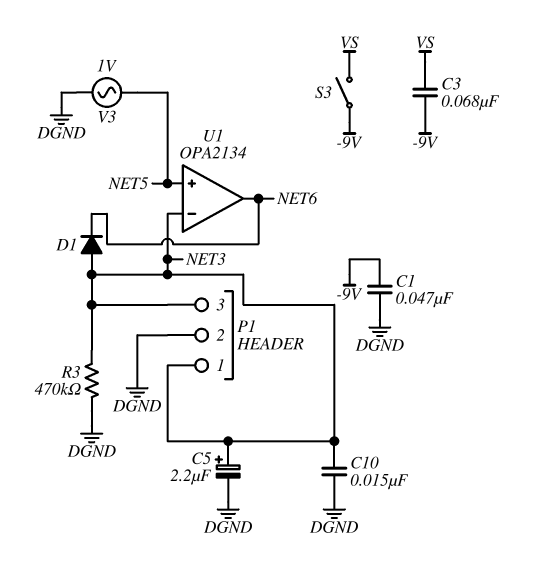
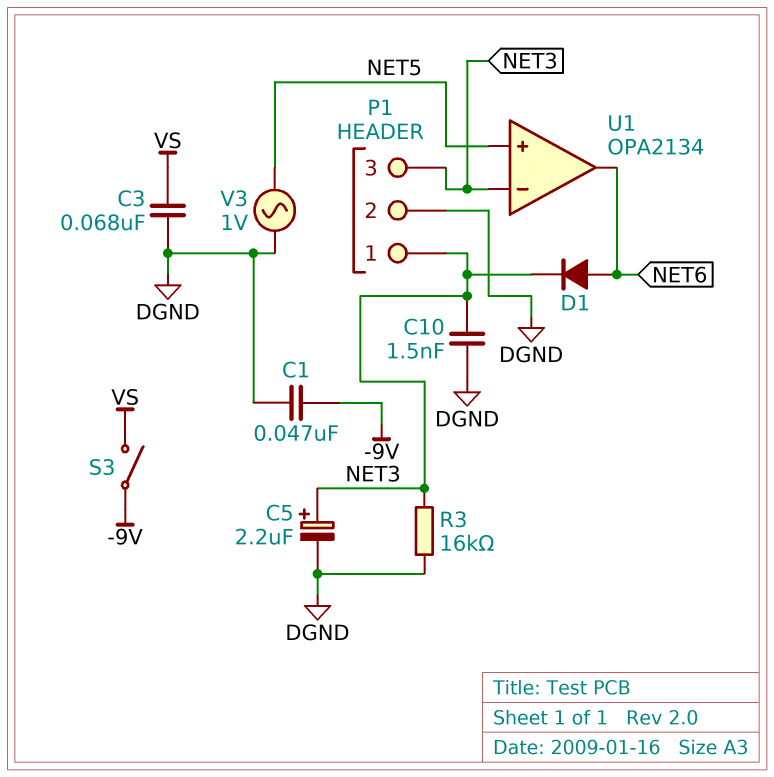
C3: 68nF (-9V, VS) -> 68nF (DGND, VS)
C10: 15nF (DGND, NET3) -> 1.5nF (DGND, NET3)
D1: diode (A NET3, K NET6) -> diode (A NET6, K NET3)
R3: 470k (DGND, NET3) -> 16k (DGND, NET3)

